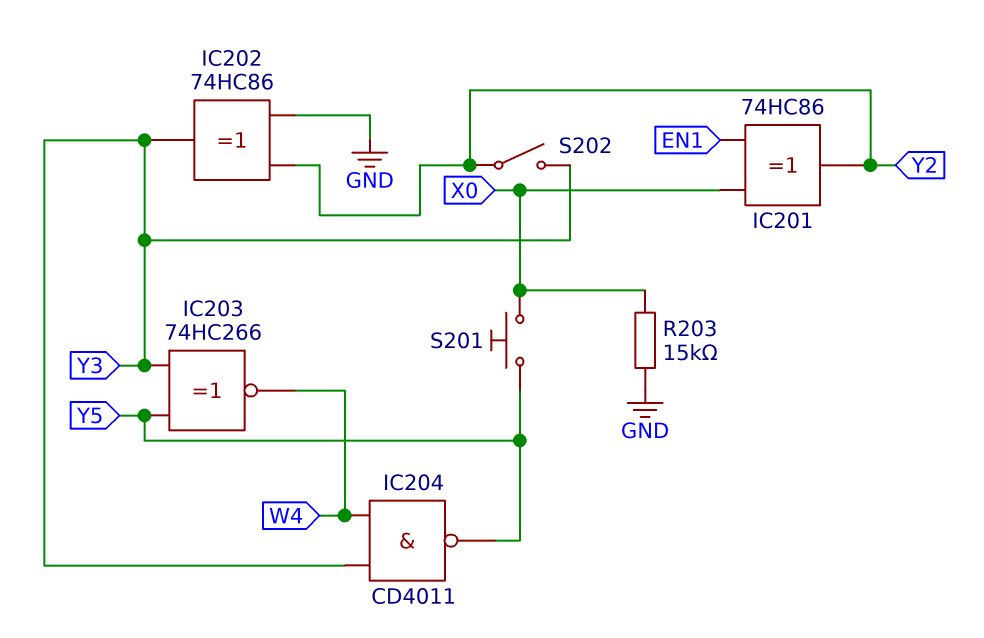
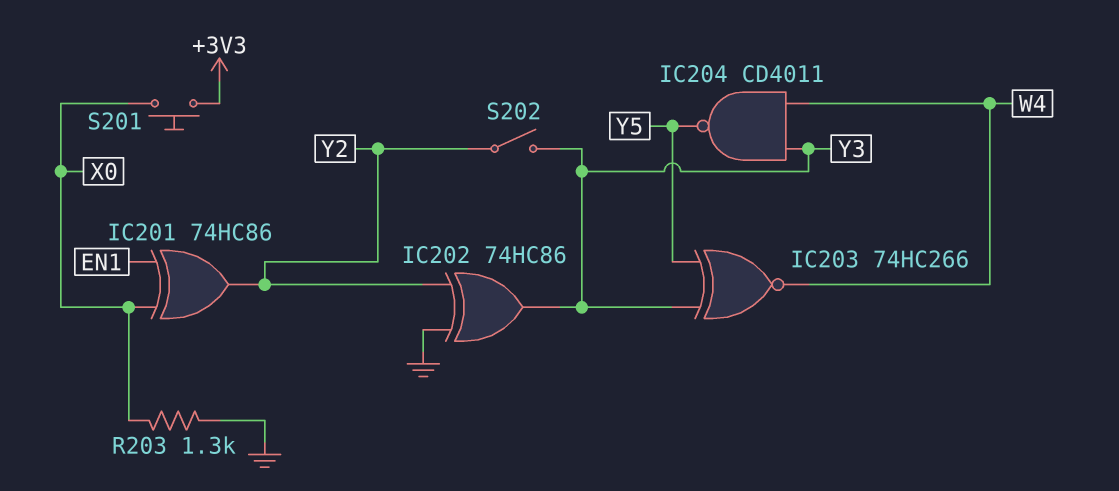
R203: 15k (GND, X0) -> 1.3k (GND, X0)
S201: button (X0, Y5) -> button (+3V3, X0)

